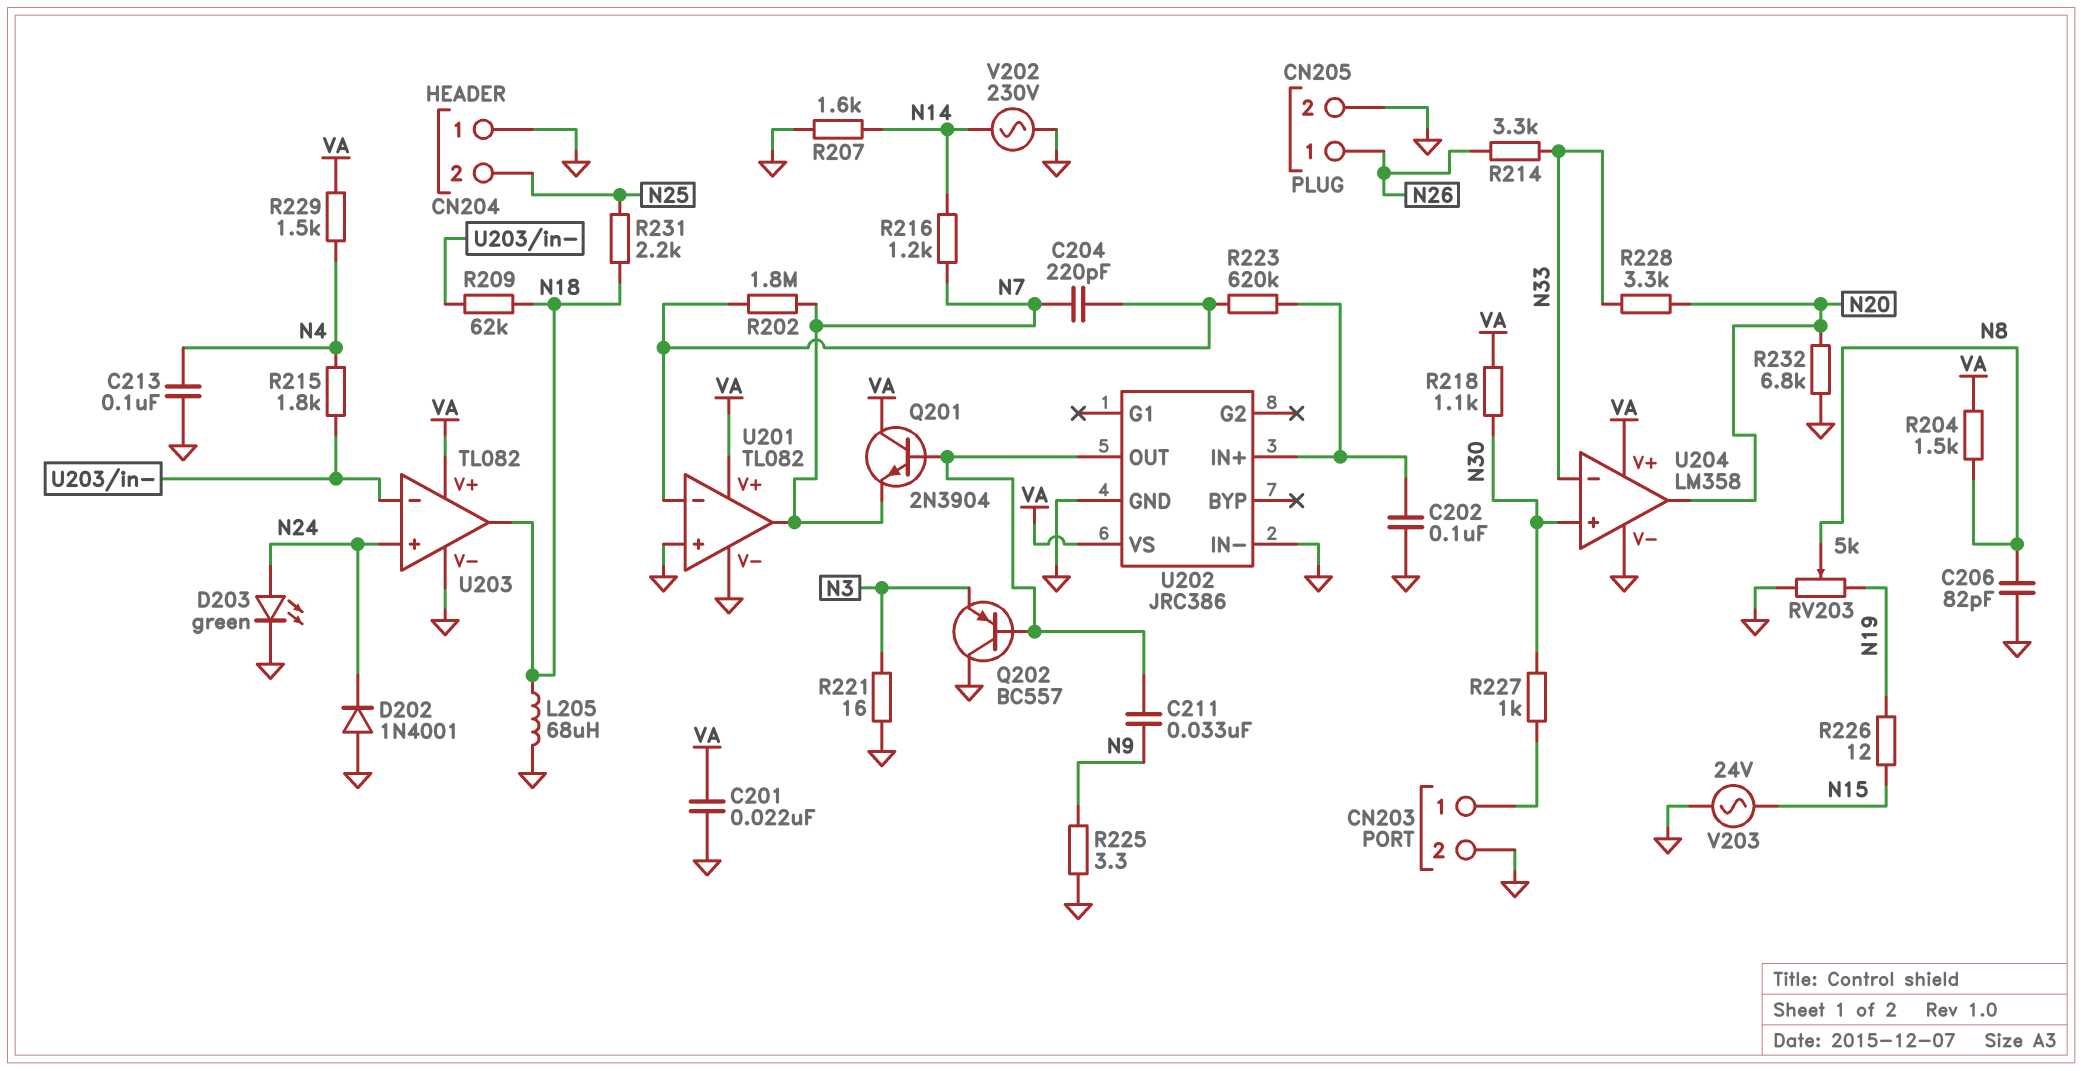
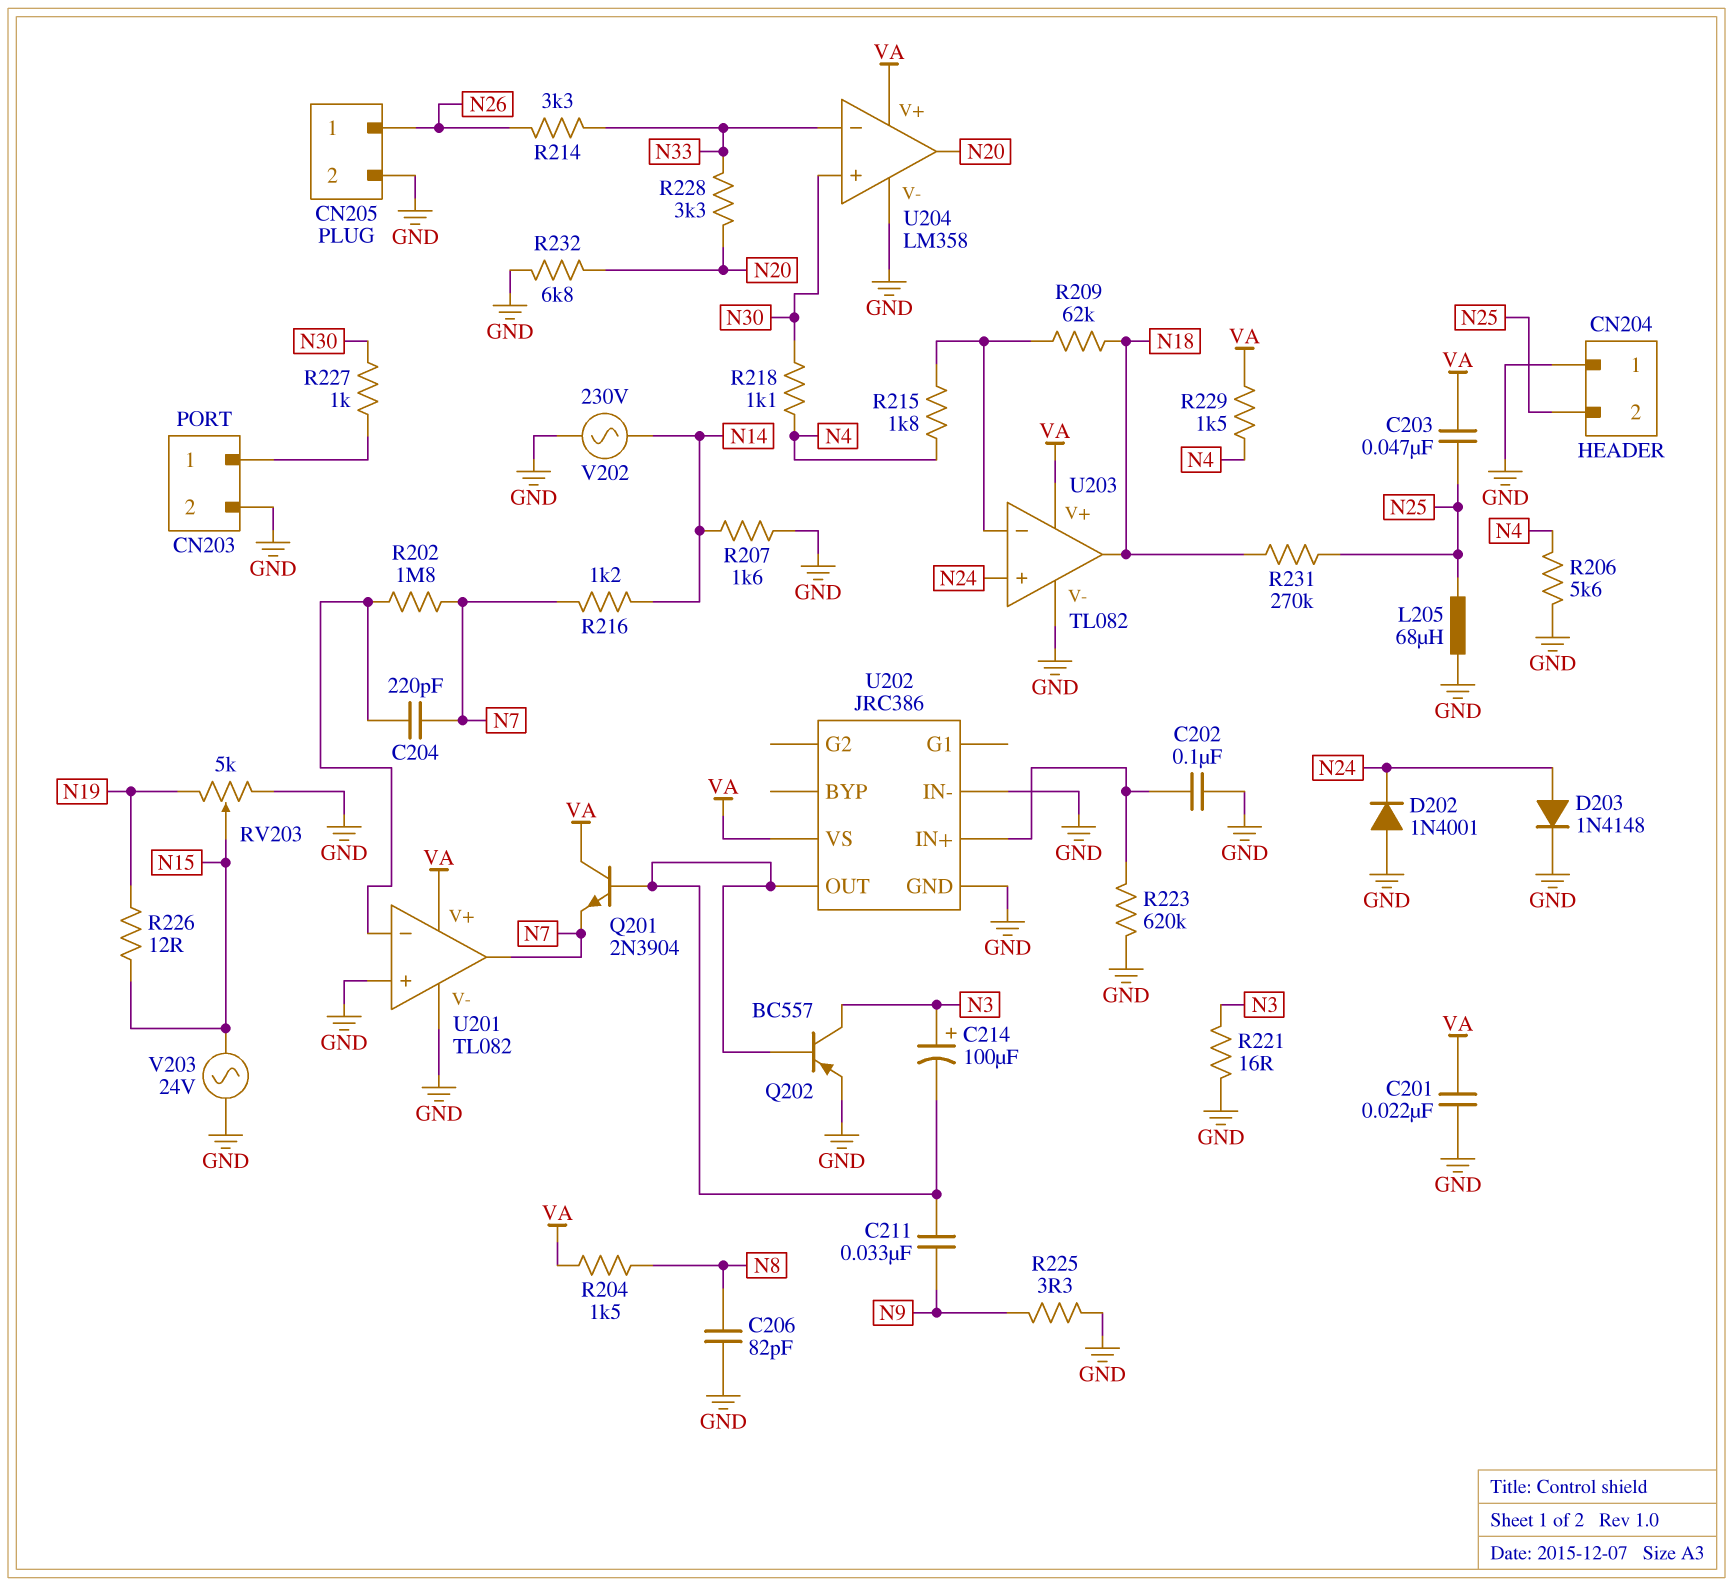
C203: none -> 47nF (N25, VA)
C213: 100nF (GND, N4) -> none
C214: none -> 100uF (plus N3, minus U202/OUT)
D203: LED green (A N24, K GND) -> diode 1N4148 (A N24, K GND)
L205: 68uH (GND, N18) -> 68uH (GND, N25)
Q202: PNP BC557 (B U202/OUT, C GND, E N3) -> PNP BC557 (B U202/OUT, C N3, E GND)
R206: none -> 5.6k (GND, N4)
R218: 1.1k (N30, VA) -> 1.1k (N4, N30)
R223: 620k (U201/in-, U202/IN+) -> 620k (GND, U202/IN+)
R231: 2.2k (N18, N25) -> 270k (N18, N25)
RV203: 5k (GND, N19, wiper N8) -> 5k (GND, N19, wiper N15)

